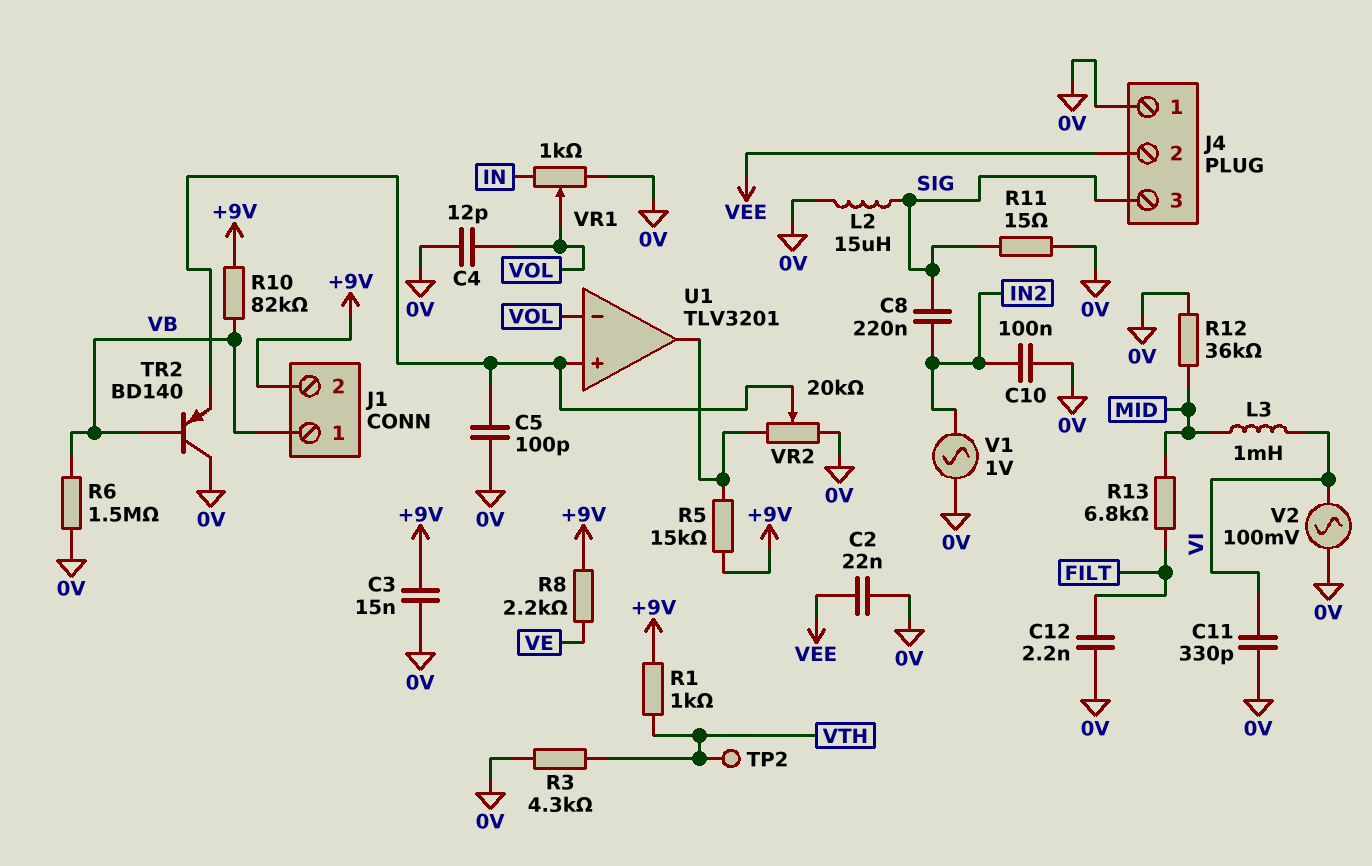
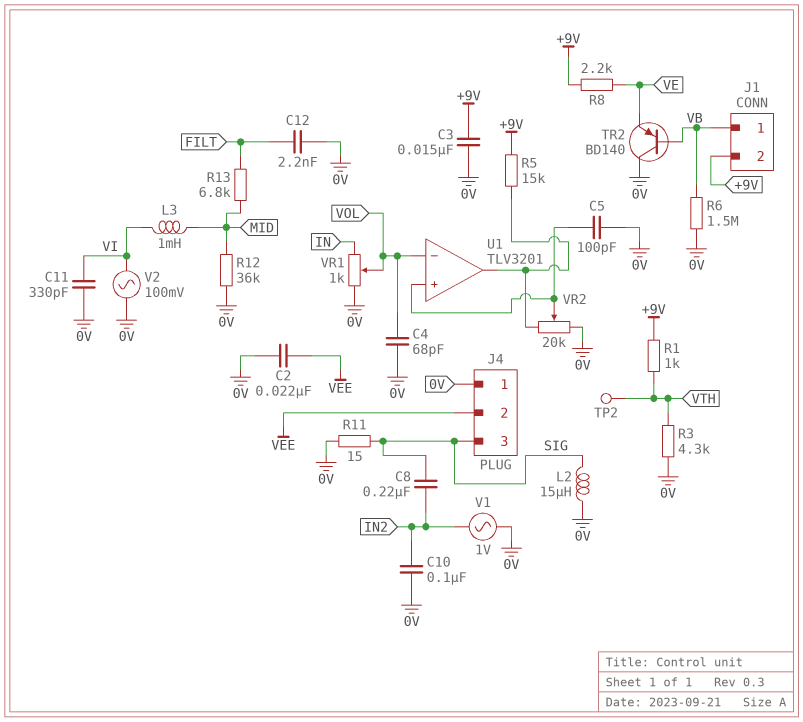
C4: 12pF (0V, VOL) -> 68pF (0V, VOL)
R10: 82k (+9V, VB) -> none
TR2: PNP BD140 (B VB, C 0V, E U1/in+) -> PNP BD140 (B VB, C 0V, E VE)

